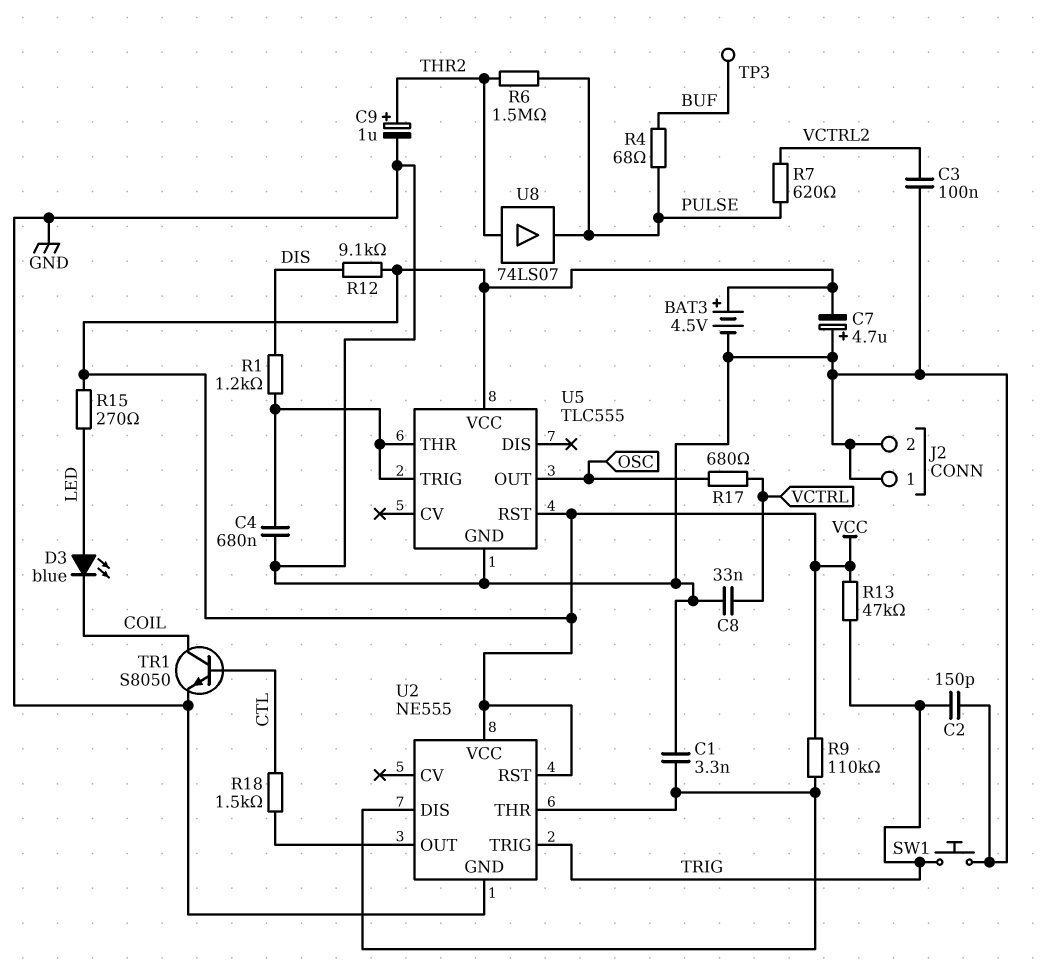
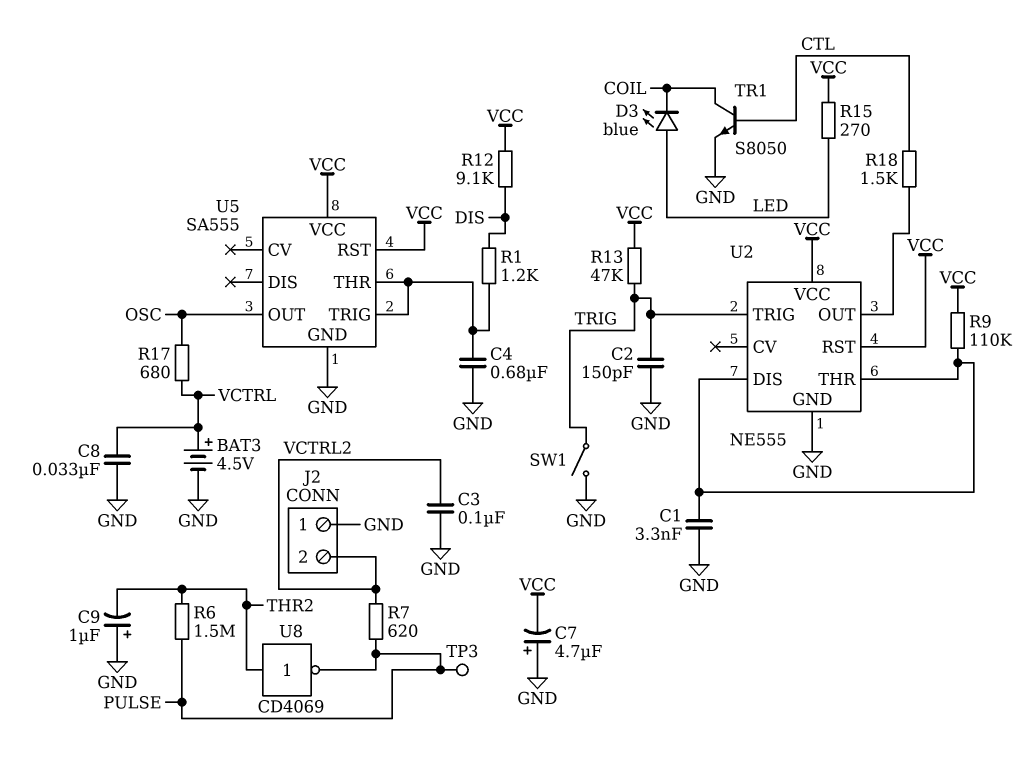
BAT3: 4.5V (plus VCC, minus GND) -> 4.5V (plus VCTRL, minus GND)
C9: 1uF (plus THR2, minus GND) -> 1uF (plus GND, minus THR2)
J2 pin 2: GND -> VCTRL2
R4: 68 (BUF, PULSE) -> none
SW1: button (GND, TRIG) -> switch (GND, TRIG)
TP3: test point (BUF) -> test point (PULSE)
U5: TLC555 -> SA555
U8: buffer 74LS07 (in THR2, out PULSE) -> NOT CD4069 (in THR2, out PULSE)

